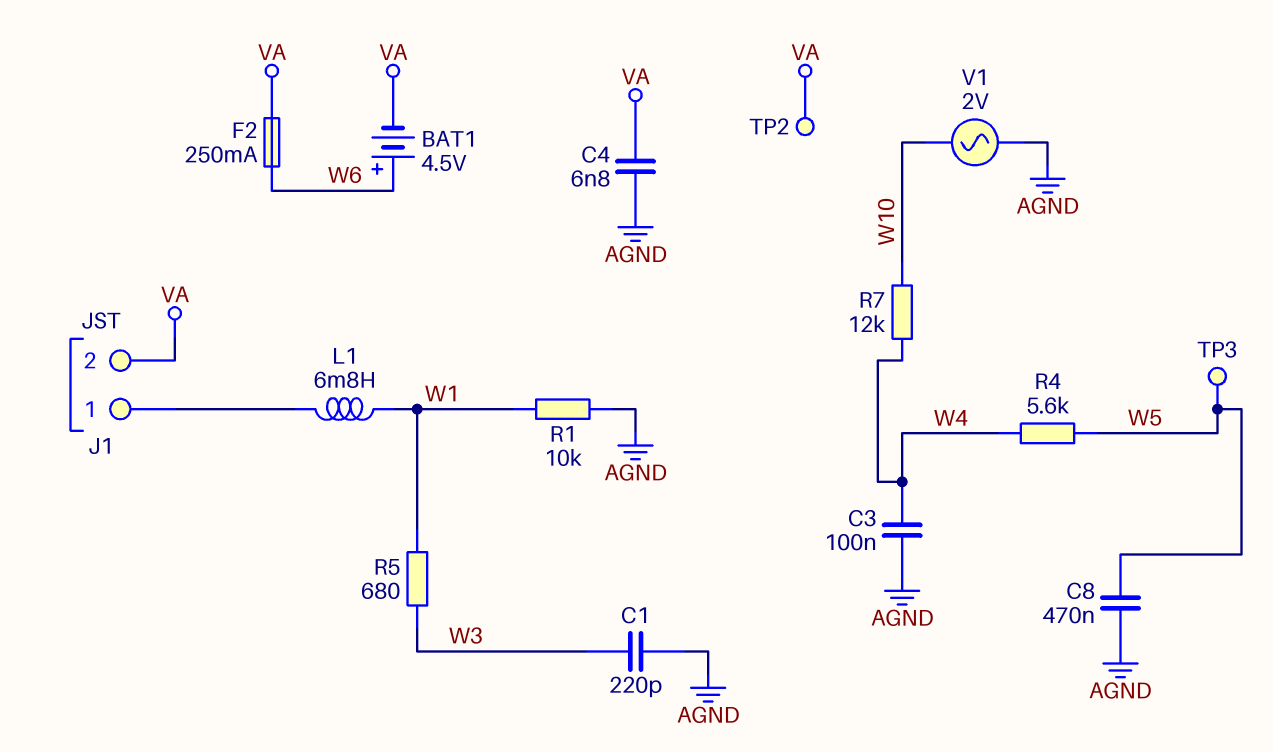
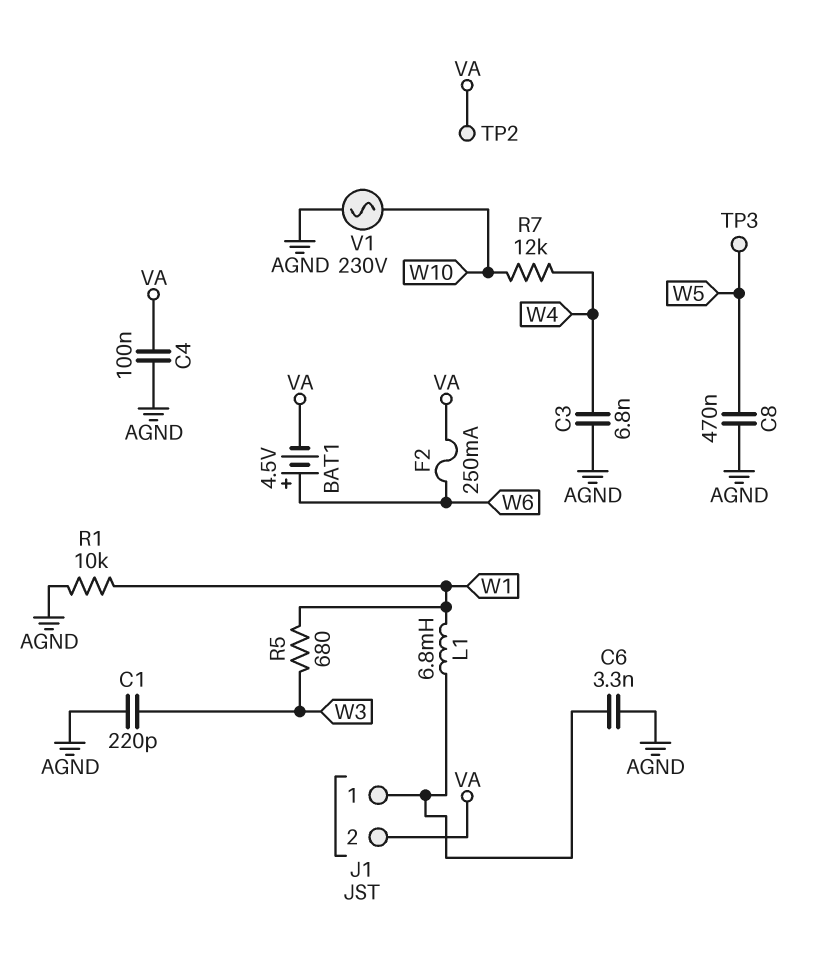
C3: 100nF (AGND, W4) -> 6.8nF (AGND, W4)
C4: 6.8nF (AGND, VA) -> 100nF (AGND, VA)
C6: none -> 3.3nF (AGND, J1/1)
R4: 5.6k (W4, W5) -> none
V1: AC 2V (AGND, W10) -> AC 230V (AGND, W10)

